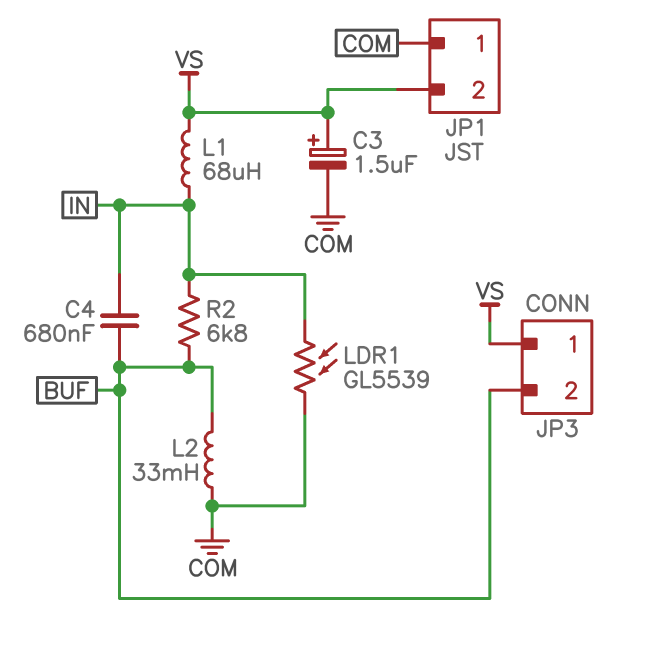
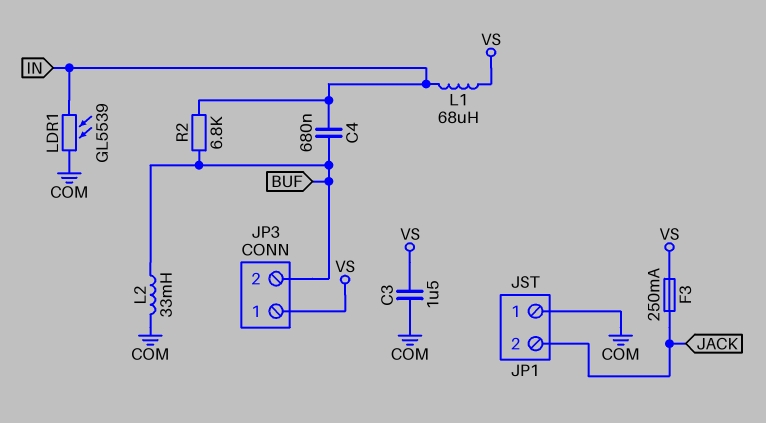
C3: 1.5uF (plus VS, minus COM) -> 1.5uF (COM, VS)
F3: none -> 250mA (JACK, VS)
JP1 pin 2: VS -> JACK

